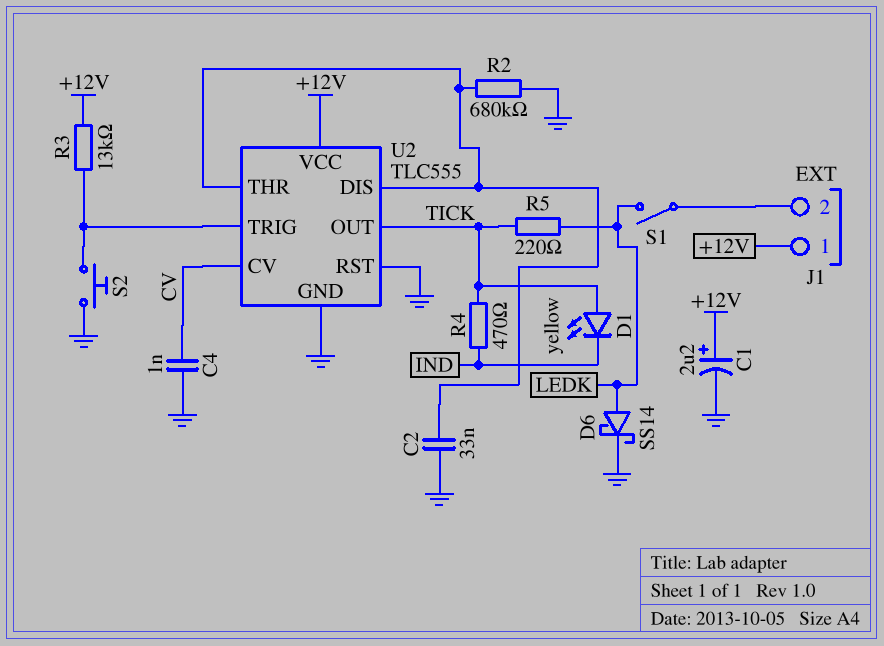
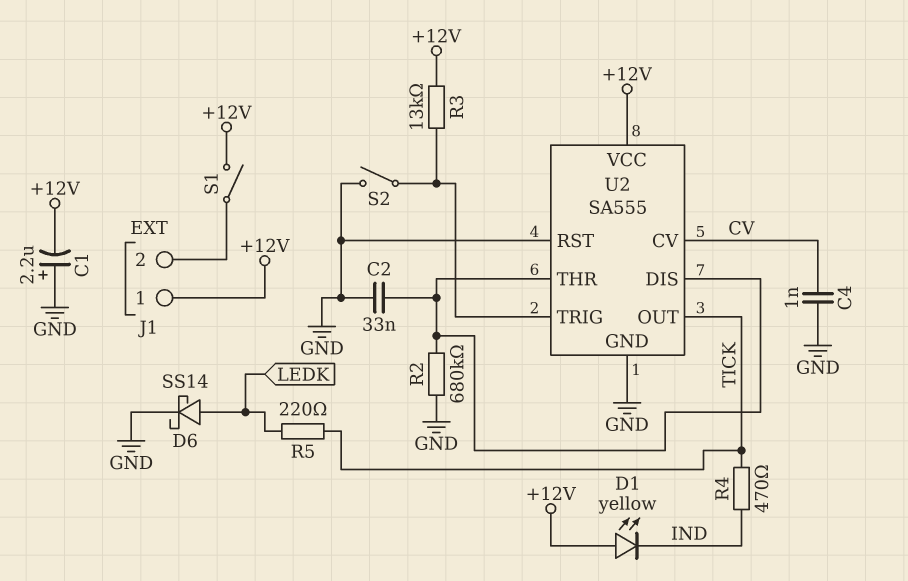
C1: 2.2uF (plus +12V, minus GND) -> 2.2uF (plus GND, minus +12V)
D1: LED yellow (A TICK, K IND) -> LED yellow (A +12V, K IND)
S1: switch (J1/2, LEDK) -> switch (+12V, J1/2)
S2: button (GND, U2/TRIG) -> switch (GND, U2/TRIG)
U2: TLC555 -> SA555

